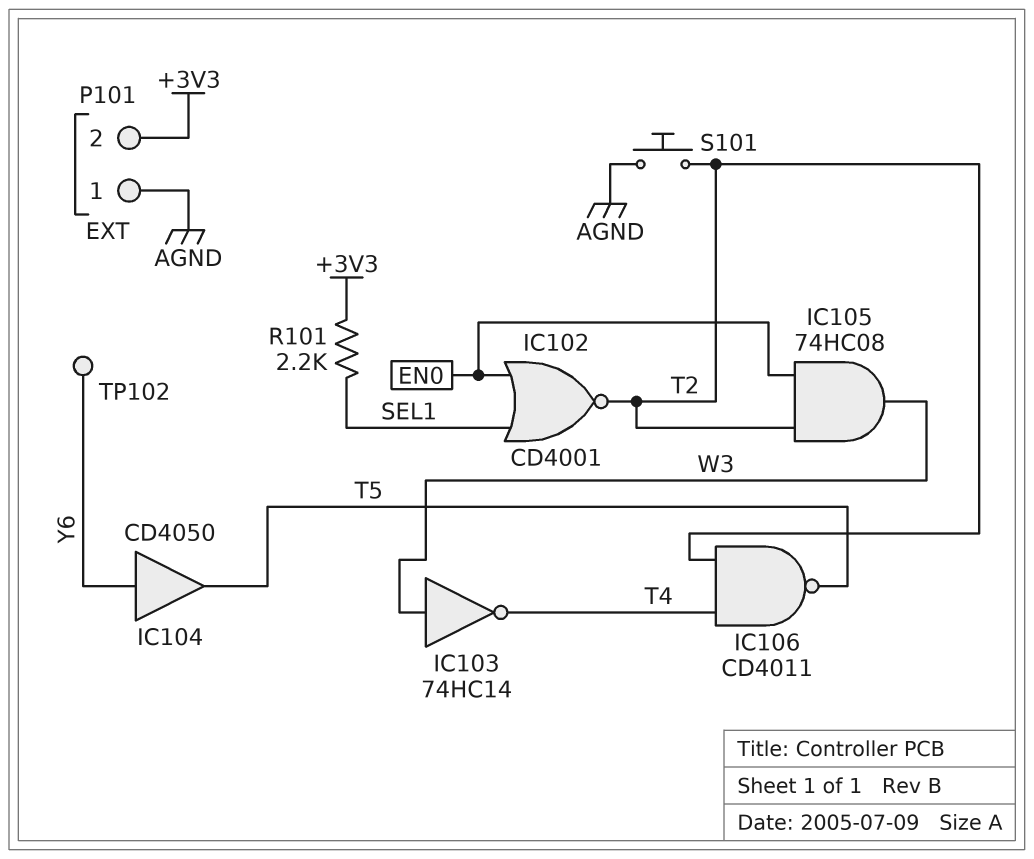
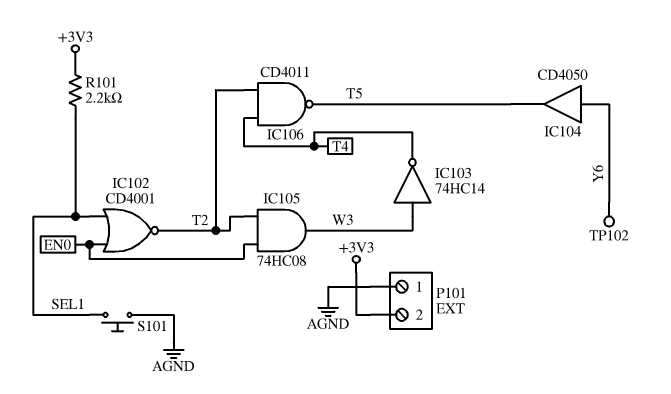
S101: button (AGND, T2) -> button (AGND, SEL1)

